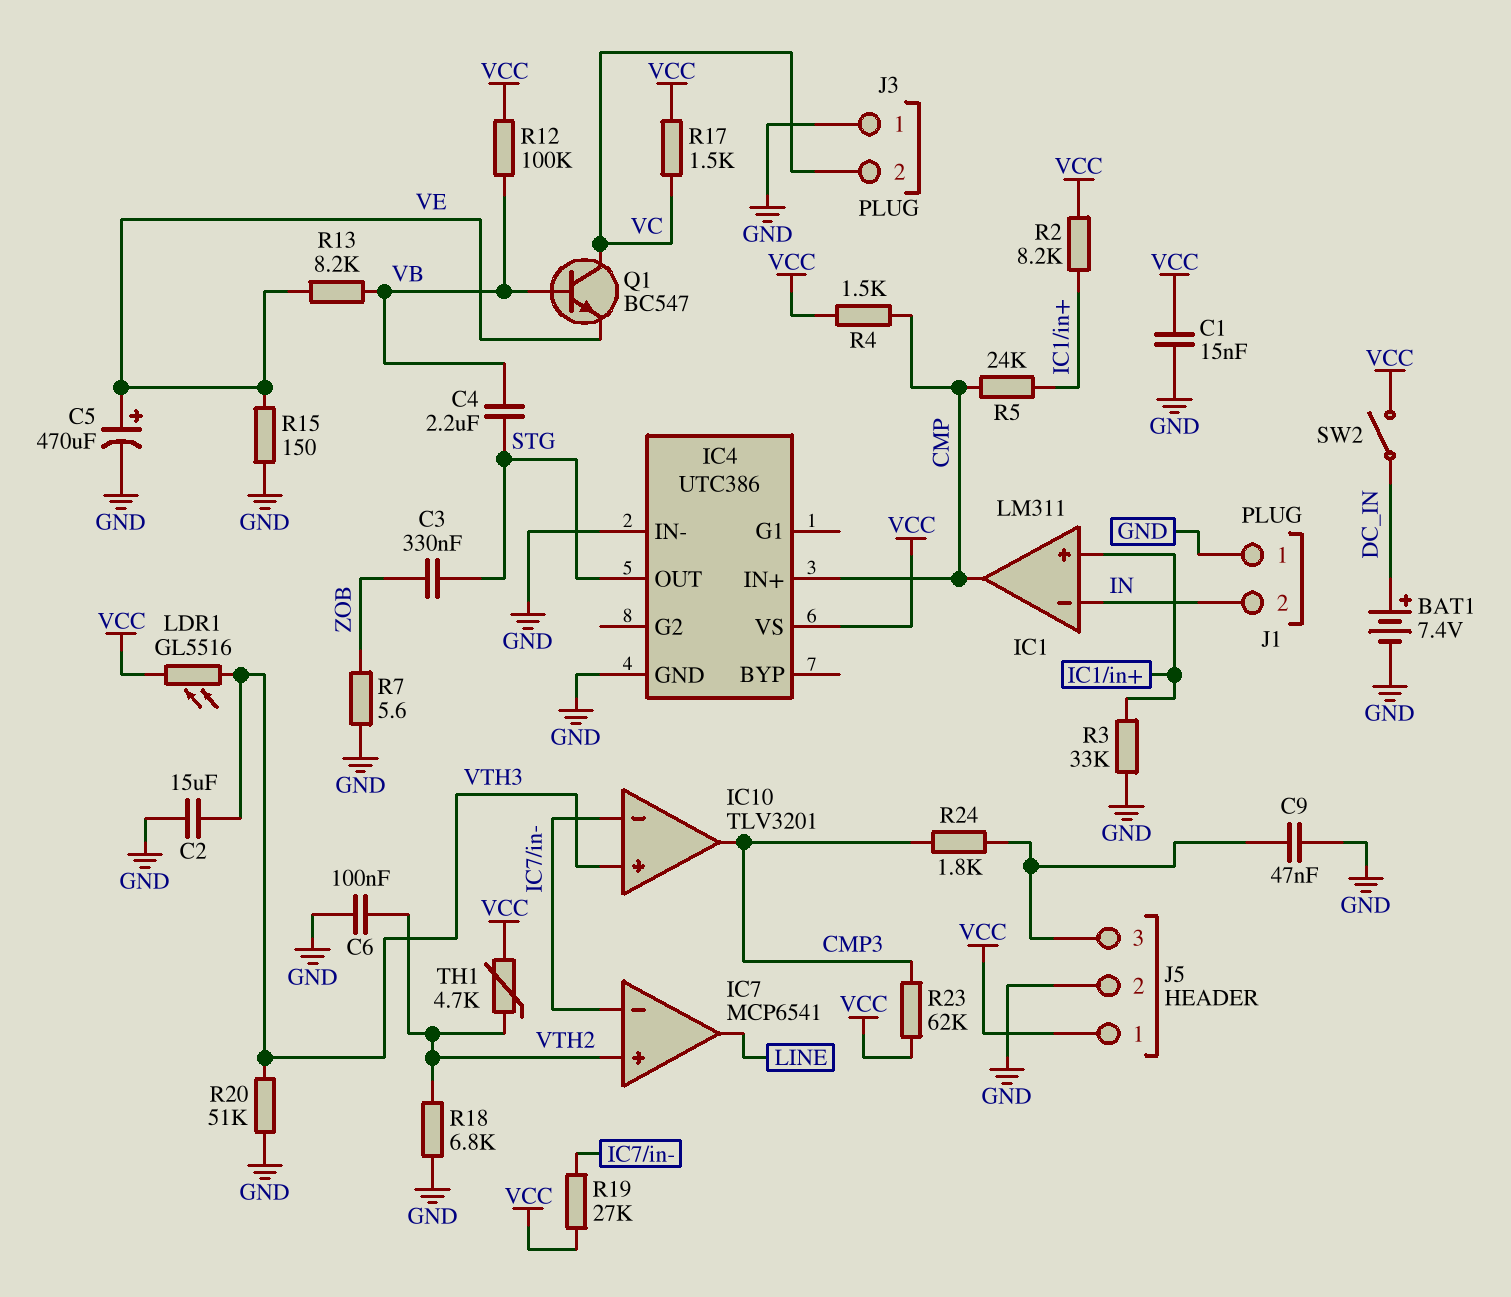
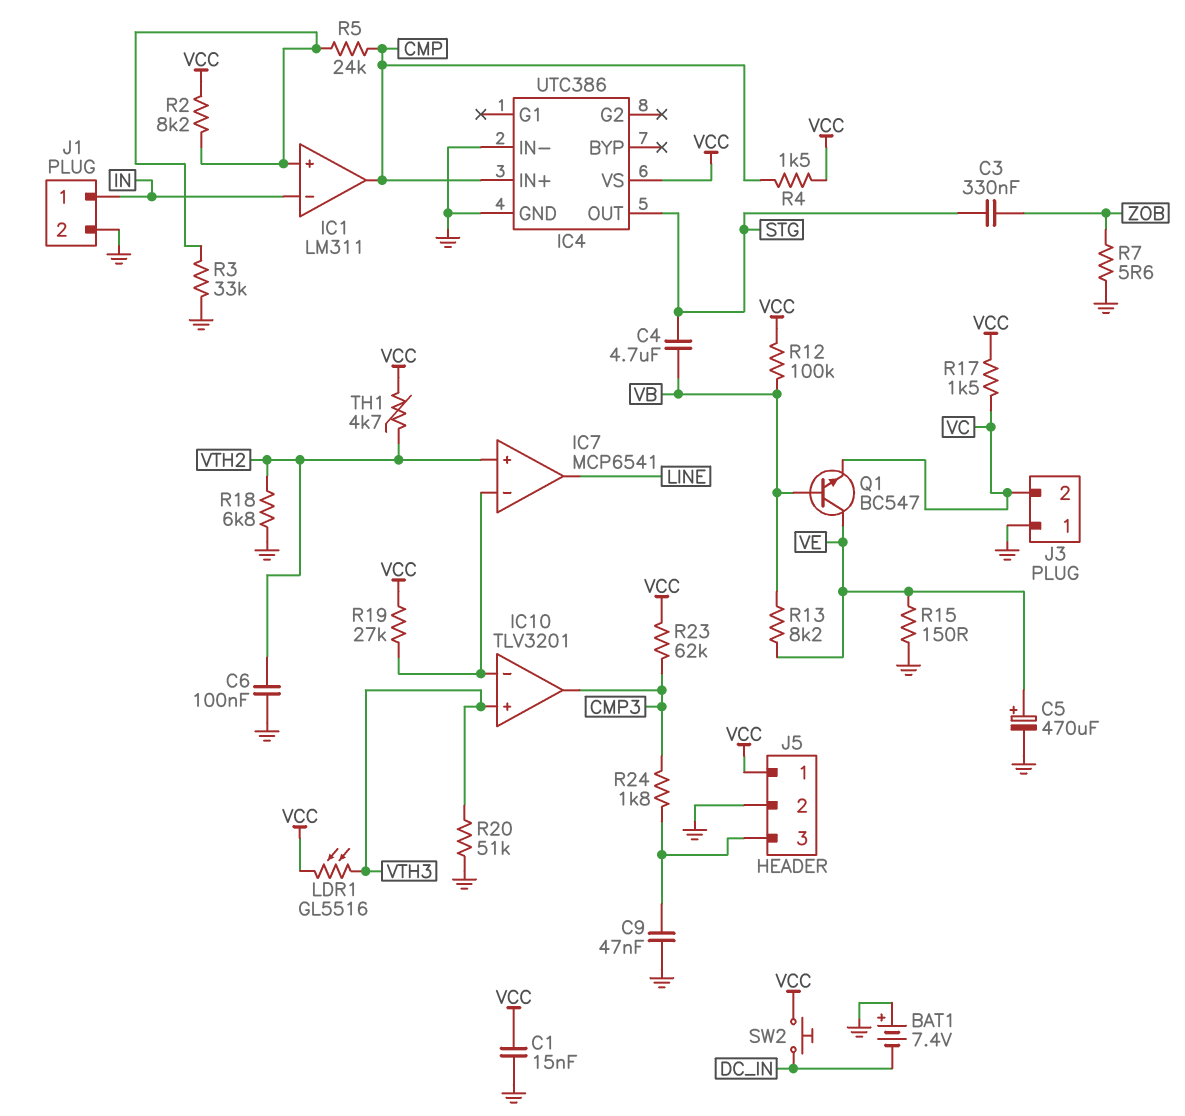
BAT1: 7.4V (plus DC_IN, minus GND) -> 7.4V (plus GND, minus DC_IN)
C2: 15uF (GND, VTH3) -> none
C4: 2.2uF (STG, VB) -> 4.7uF (STG, VB)
J1 pin 1: GND -> IN
J1 pin 2: IN -> GND
Q1: NPN BC547 (B VB, C VC, E VE) -> NPN BC547 (B VB, C VE, E VC)
SW2: switch (DC_IN, VCC) -> button (DC_IN, VCC)

